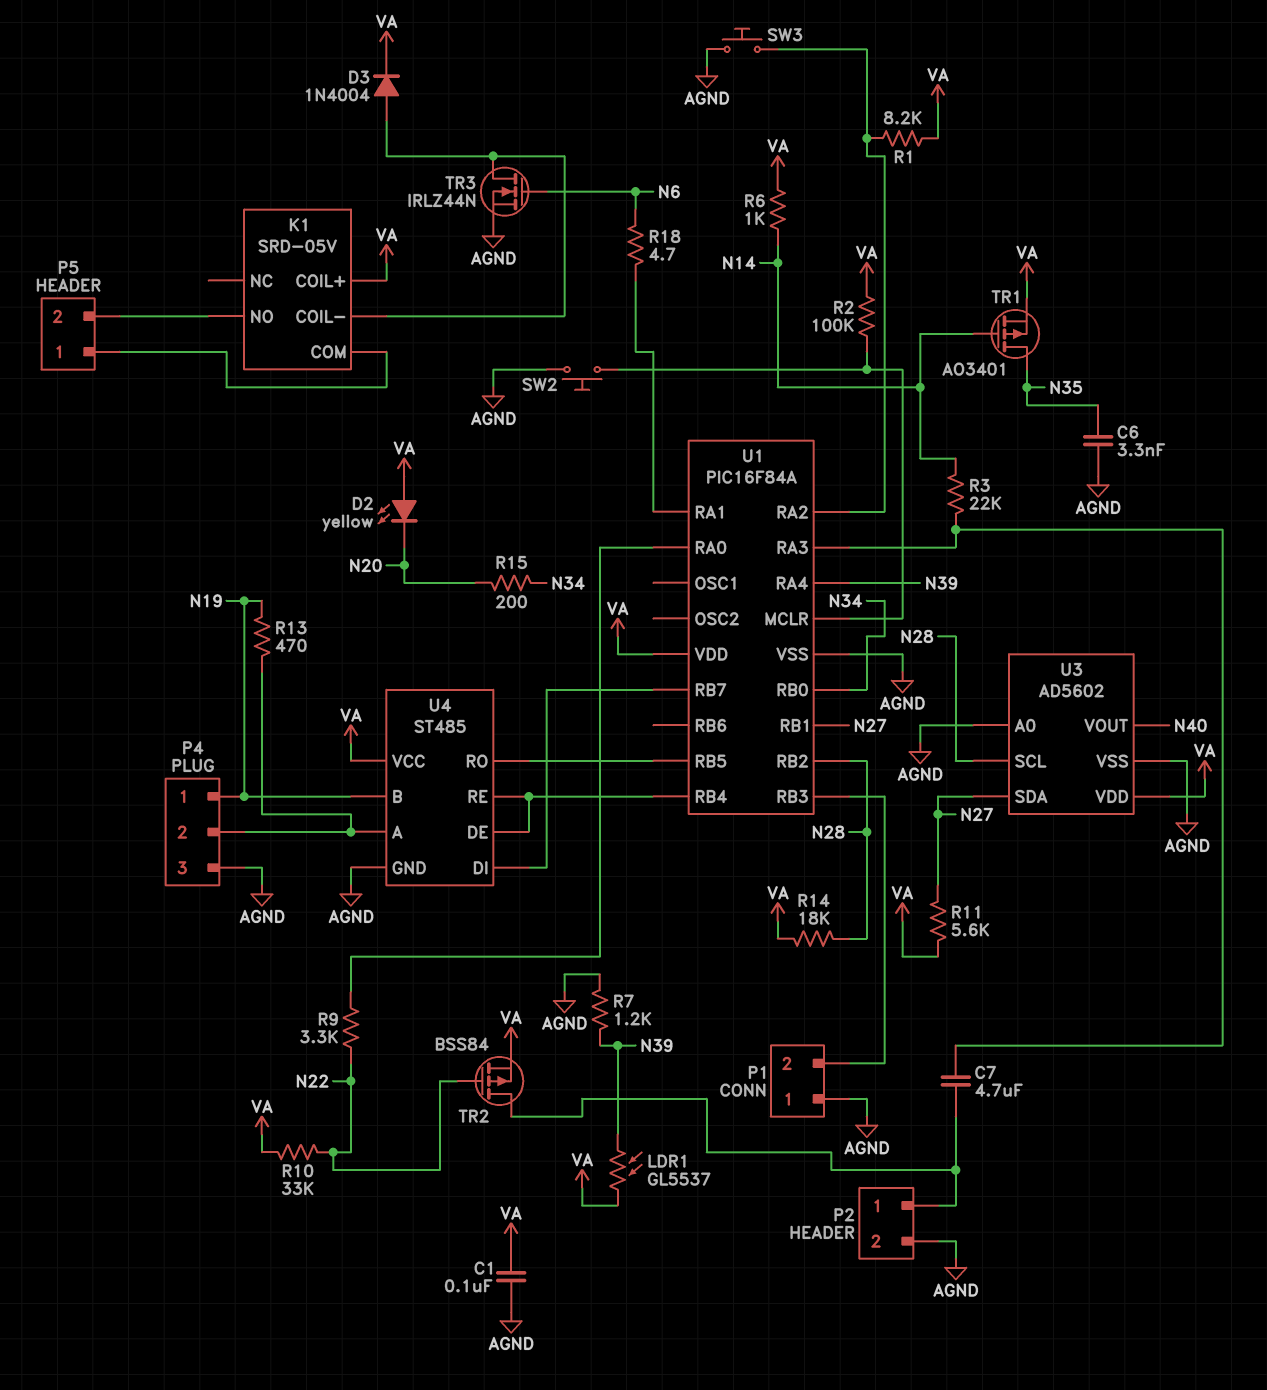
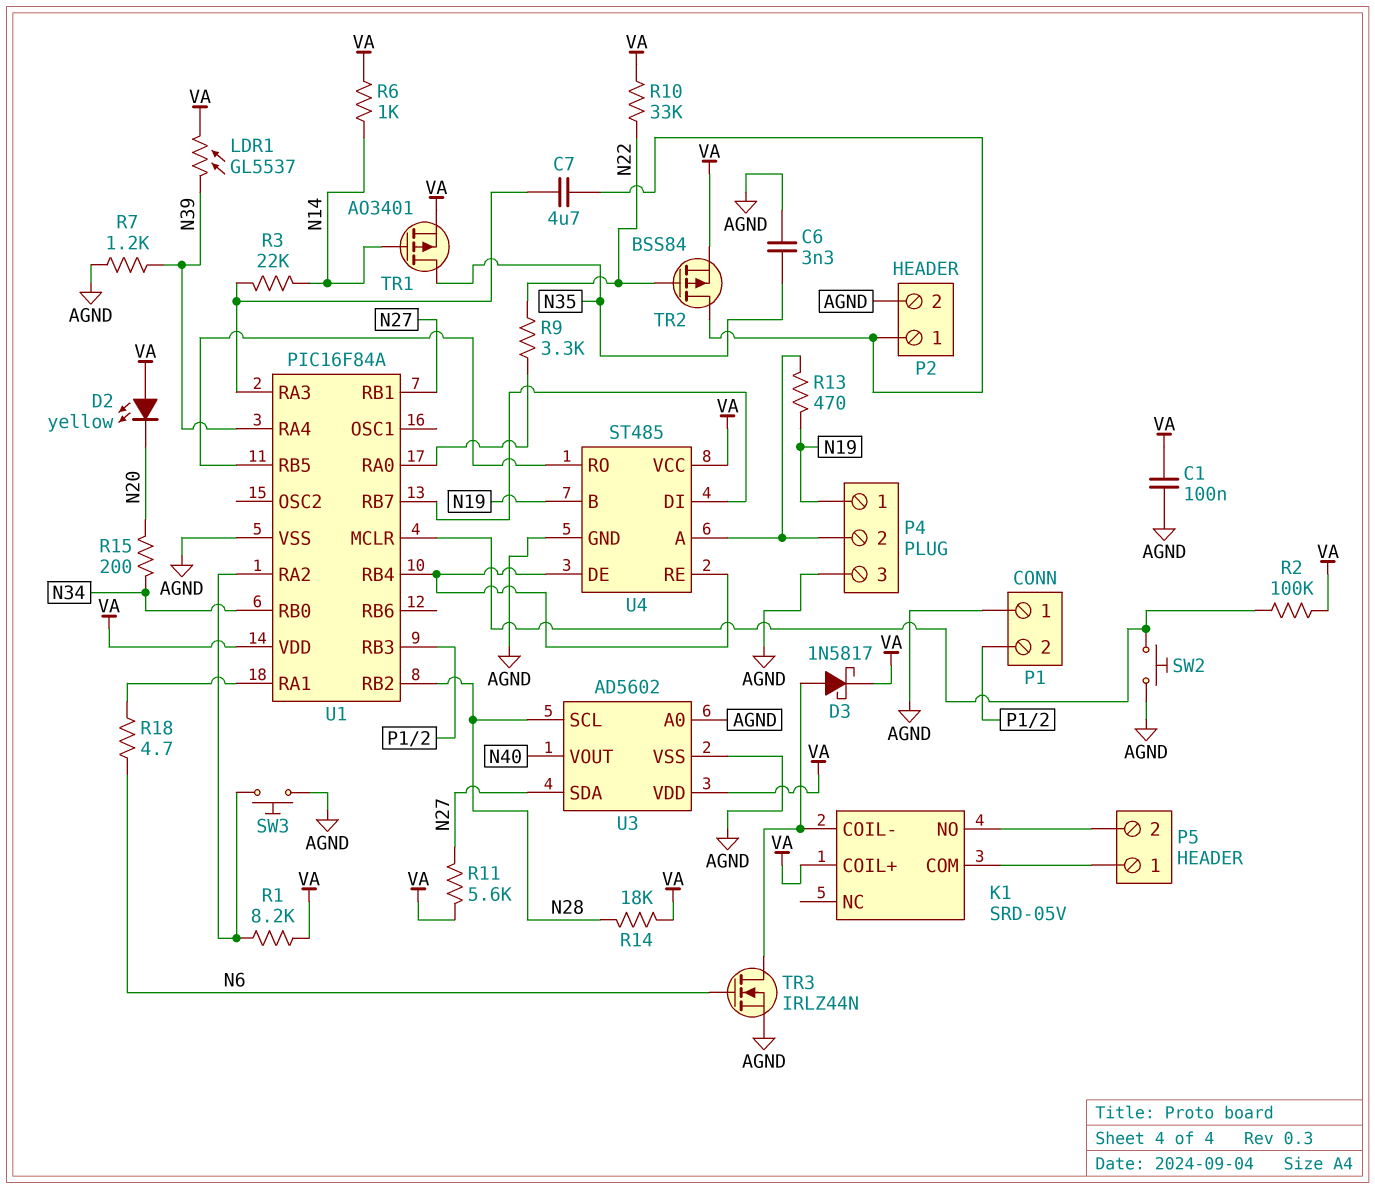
D3: diode 1N4004 (A K1/COIL-, K VA) -> schottky 1N5817 (A K1/COIL-, K VA)

